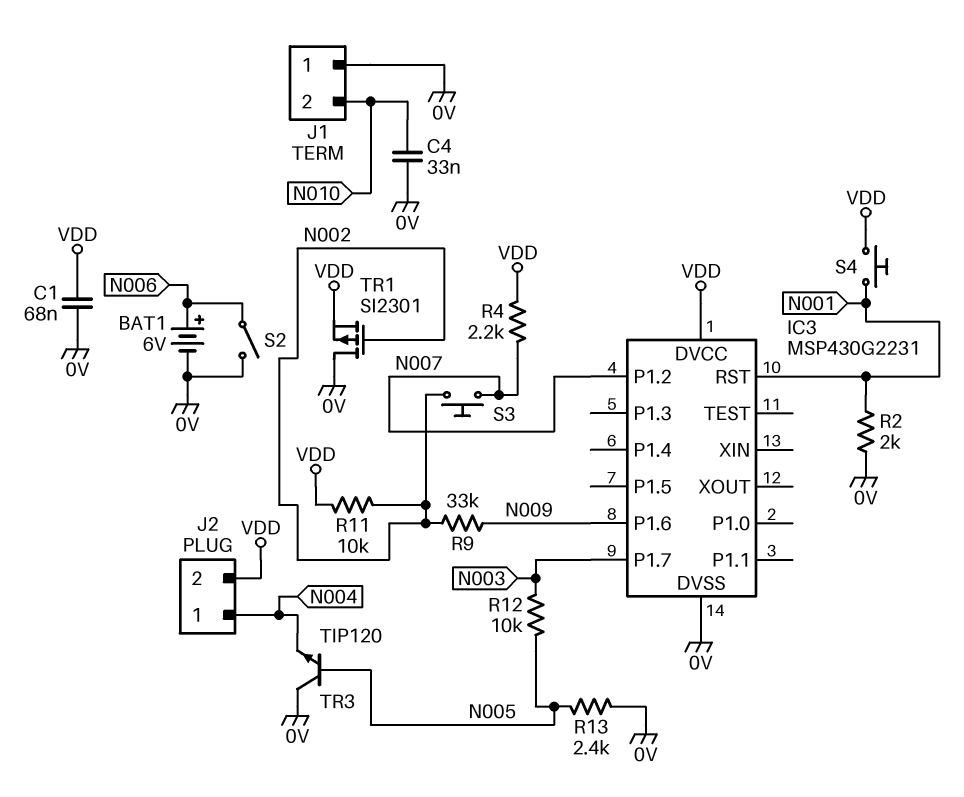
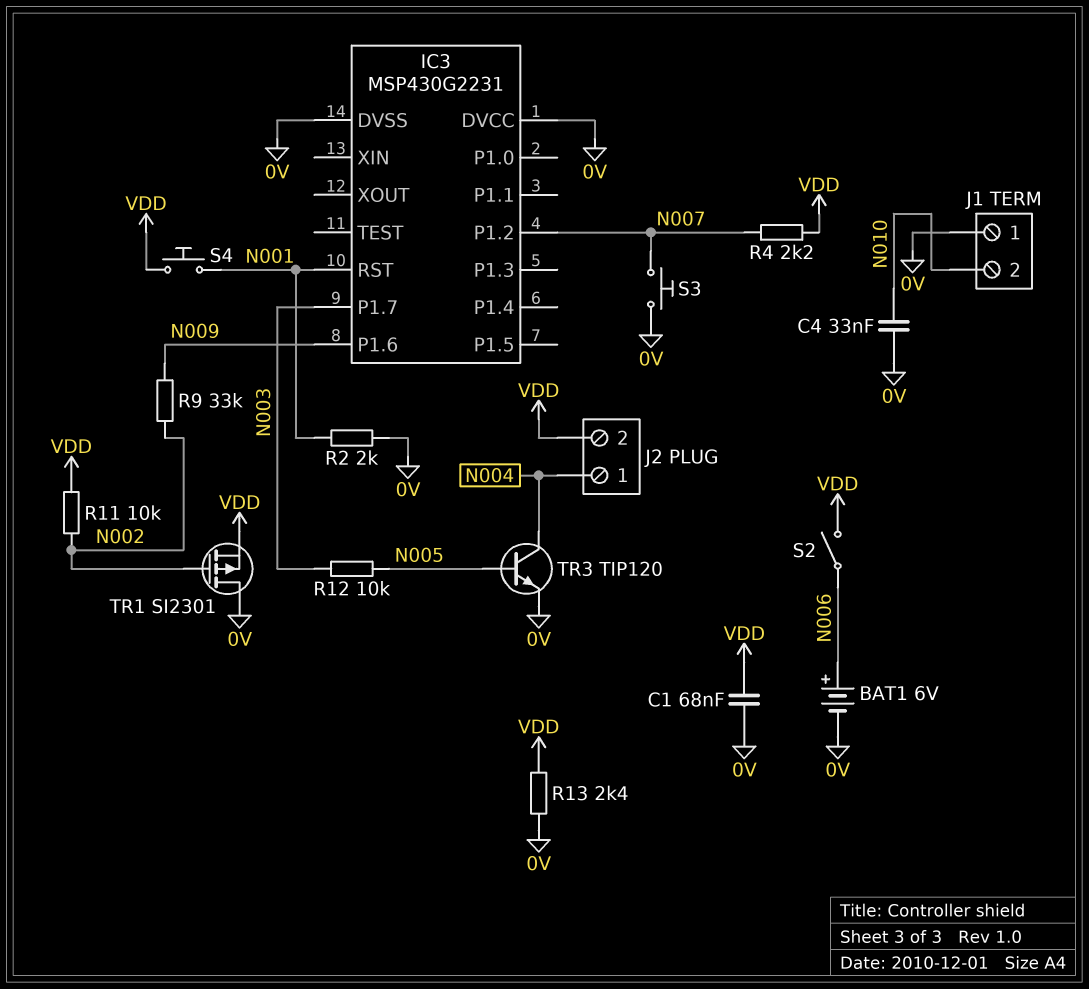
IC3 pin DVCC: VDD -> 0V
R13: 2.4k (0V, N005) -> 2.4k (0V, VDD)
S2: switch (0V, N006) -> switch (N006, VDD)
S3: button (N002, N007) -> button (0V, N007)
TR3: NPN TIP120 (B N005, C 0V, E N004) -> NPN TIP120 (B N005, C N004, E 0V)

